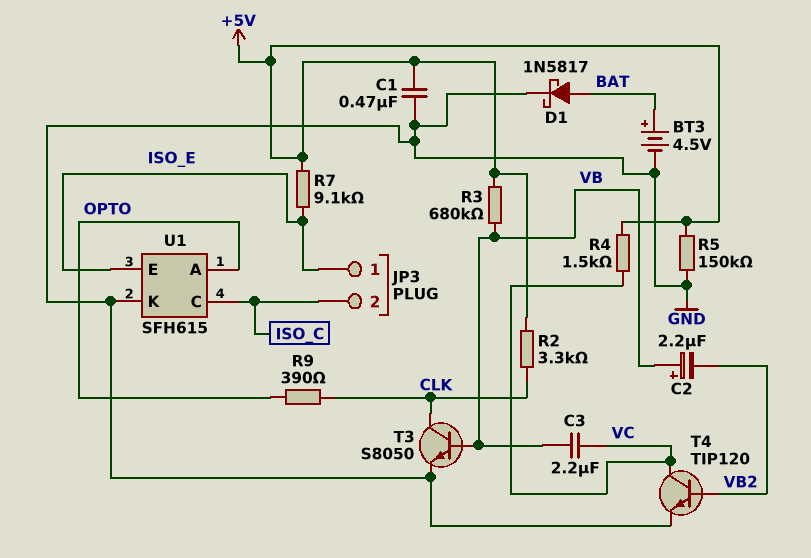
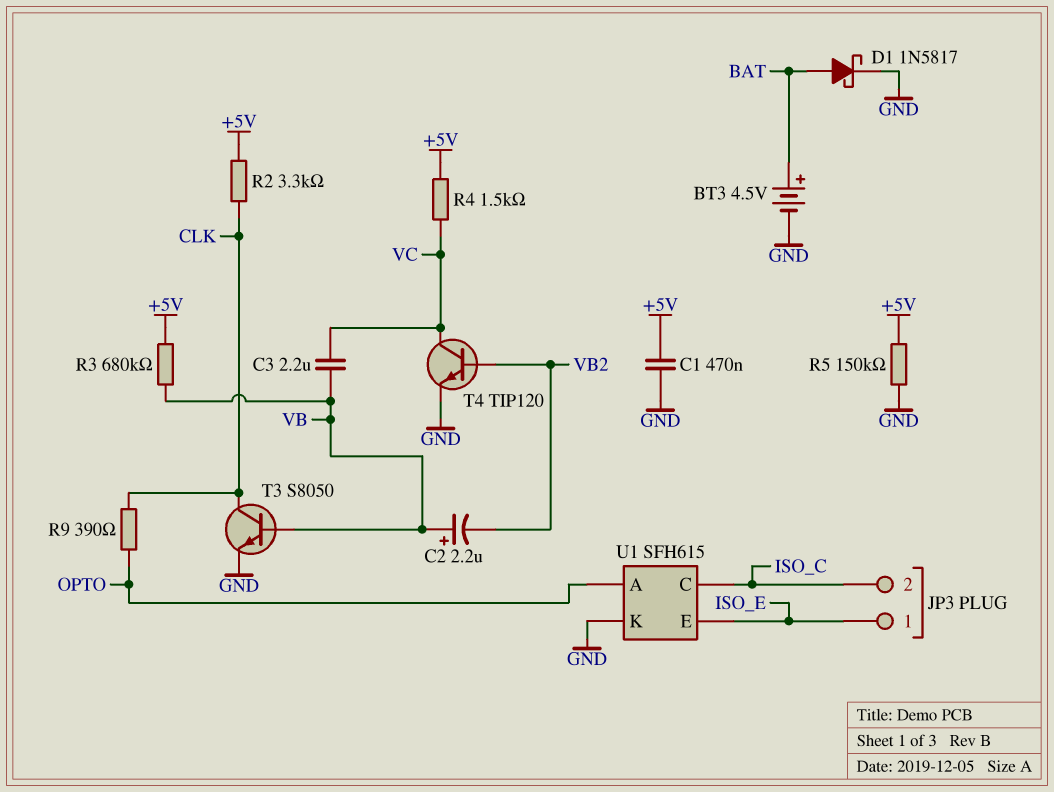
R7: 9.1k (+5V, ISO_E) -> none

